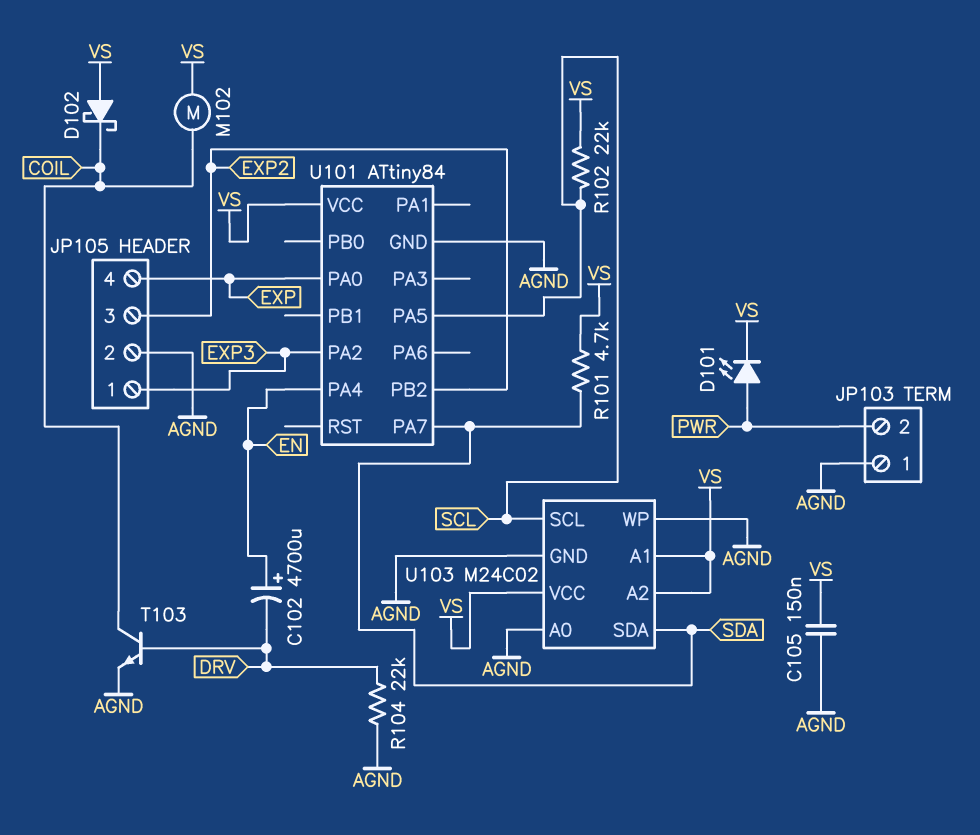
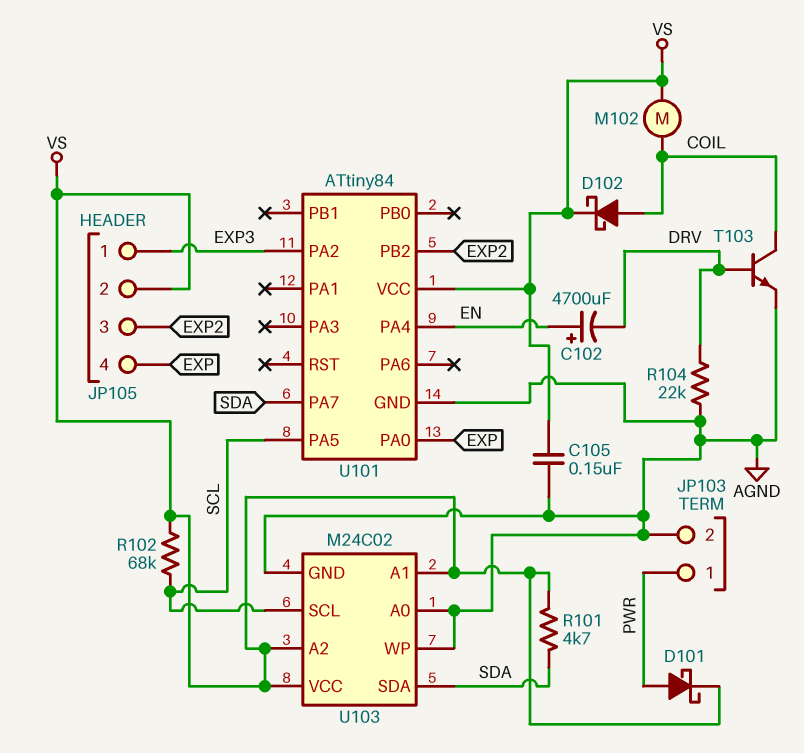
D101: LED (A PWR, K VS) -> schottky (A PWR, K VS)
D102: schottky (A VS, K COIL) -> schottky (A COIL, K VS)
JP103 pin 1: AGND -> PWR
JP103 pin 2: PWR -> AGND
JP105 pin 2: AGND -> VS
R102: 22k (SCL, VS) -> 68k (SCL, VS)

